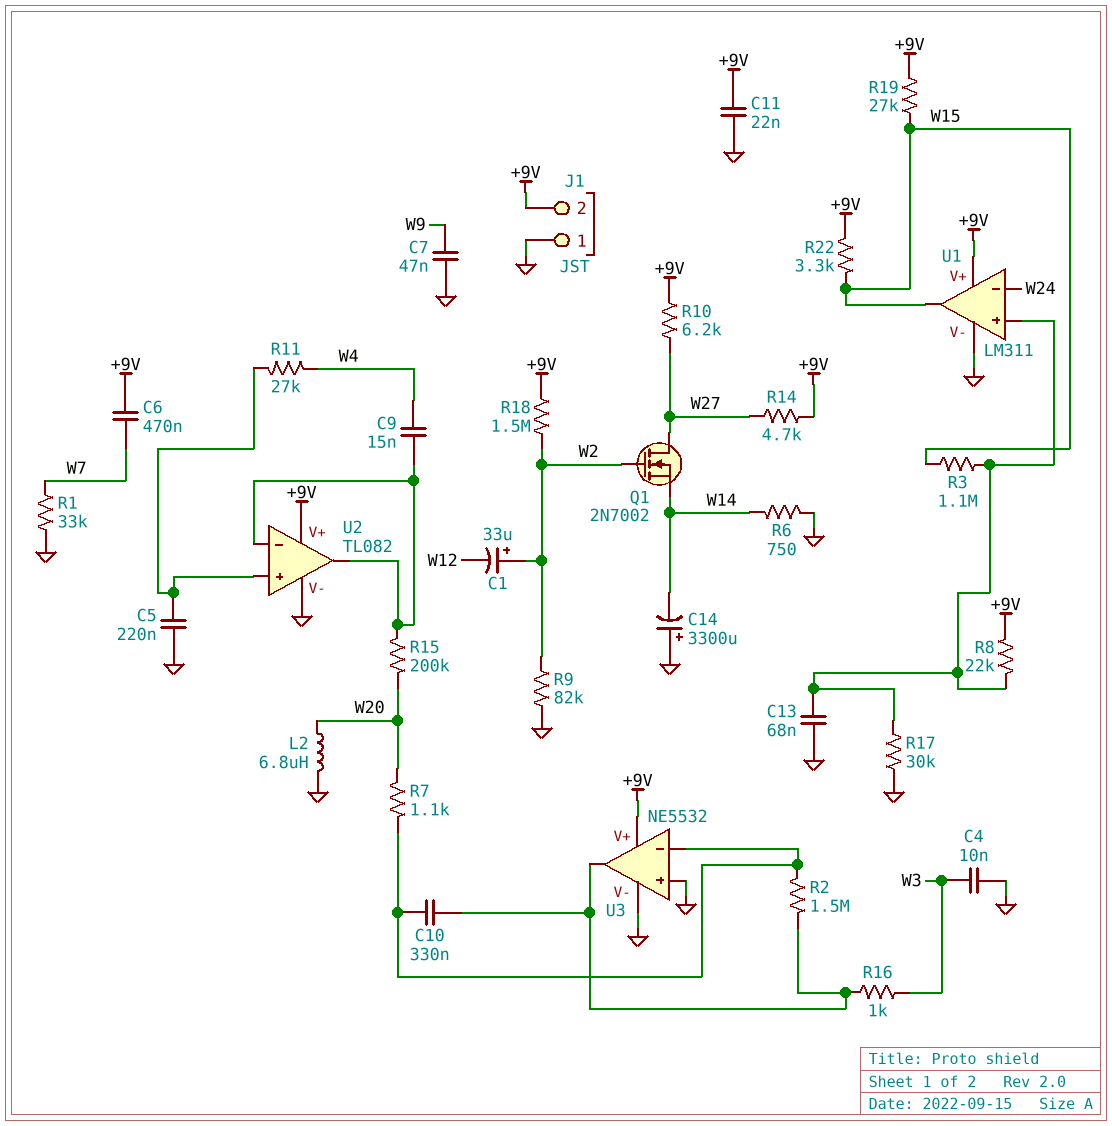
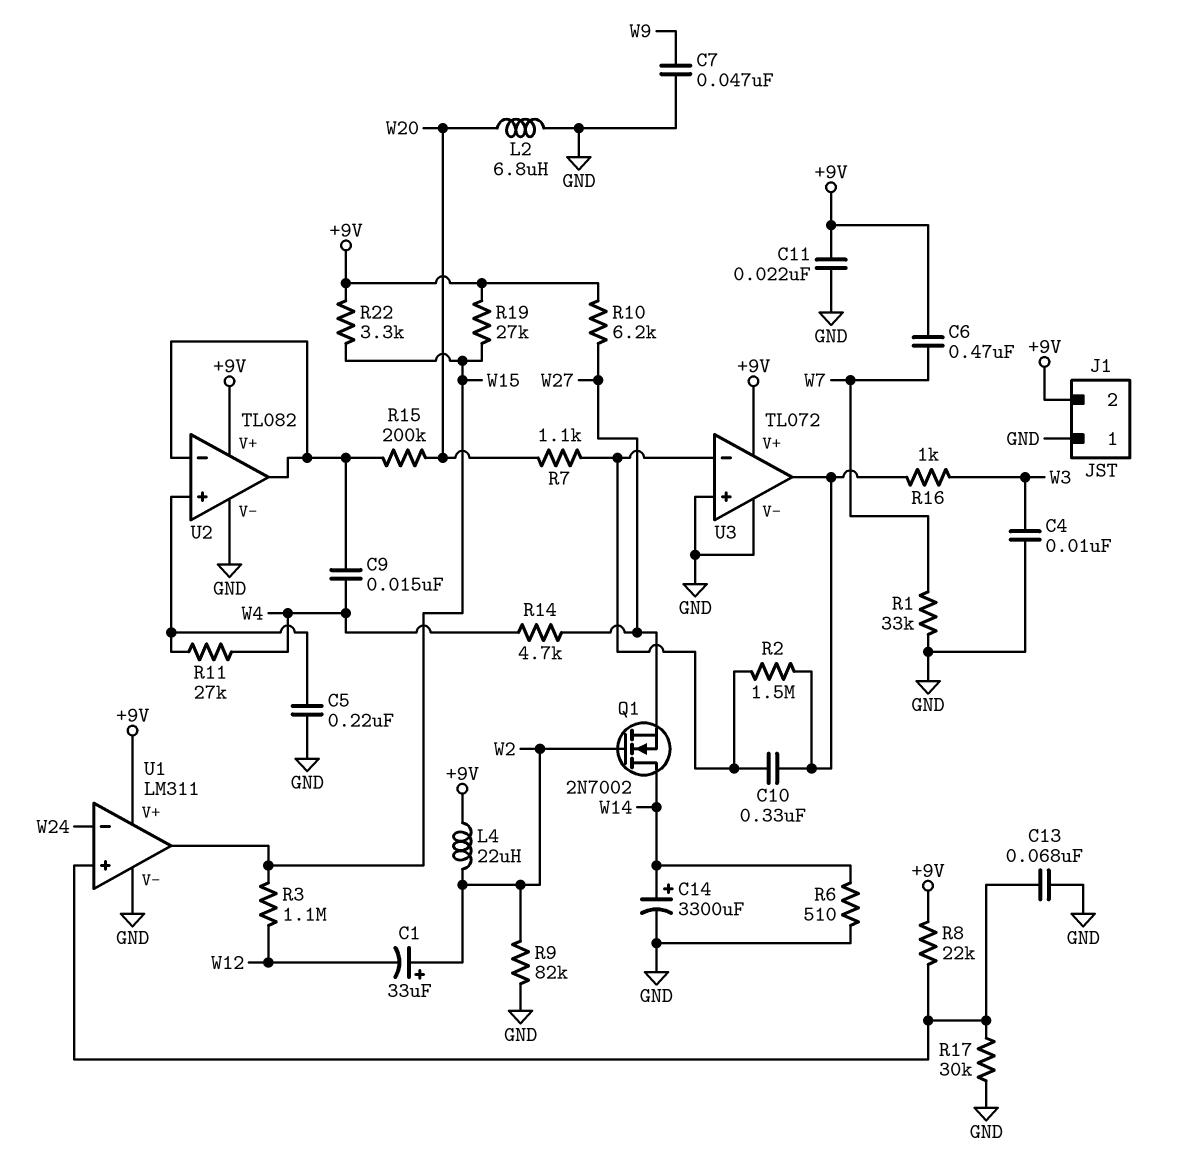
C14: 3300uF (plus GND, minus W14) -> 3300uF (plus W14, minus GND)
L4: none -> 22uH (+9V, W2)
Q1: NMOS 2N7002 (G W2, D W27, S W14) -> NMOS 2N7002 (G W2, D W14, S W27)
R3: 1.1M (U1/in+, W15) -> 1.1M (W12, W15)
R6: 750 (GND, W14) -> 510 (GND, W14)
R14: 4.7k (+9V, W27) -> 4.7k (W4, W27)
R18: 1.5M (+9V, W2) -> none
U3: NE5532 -> TL072

